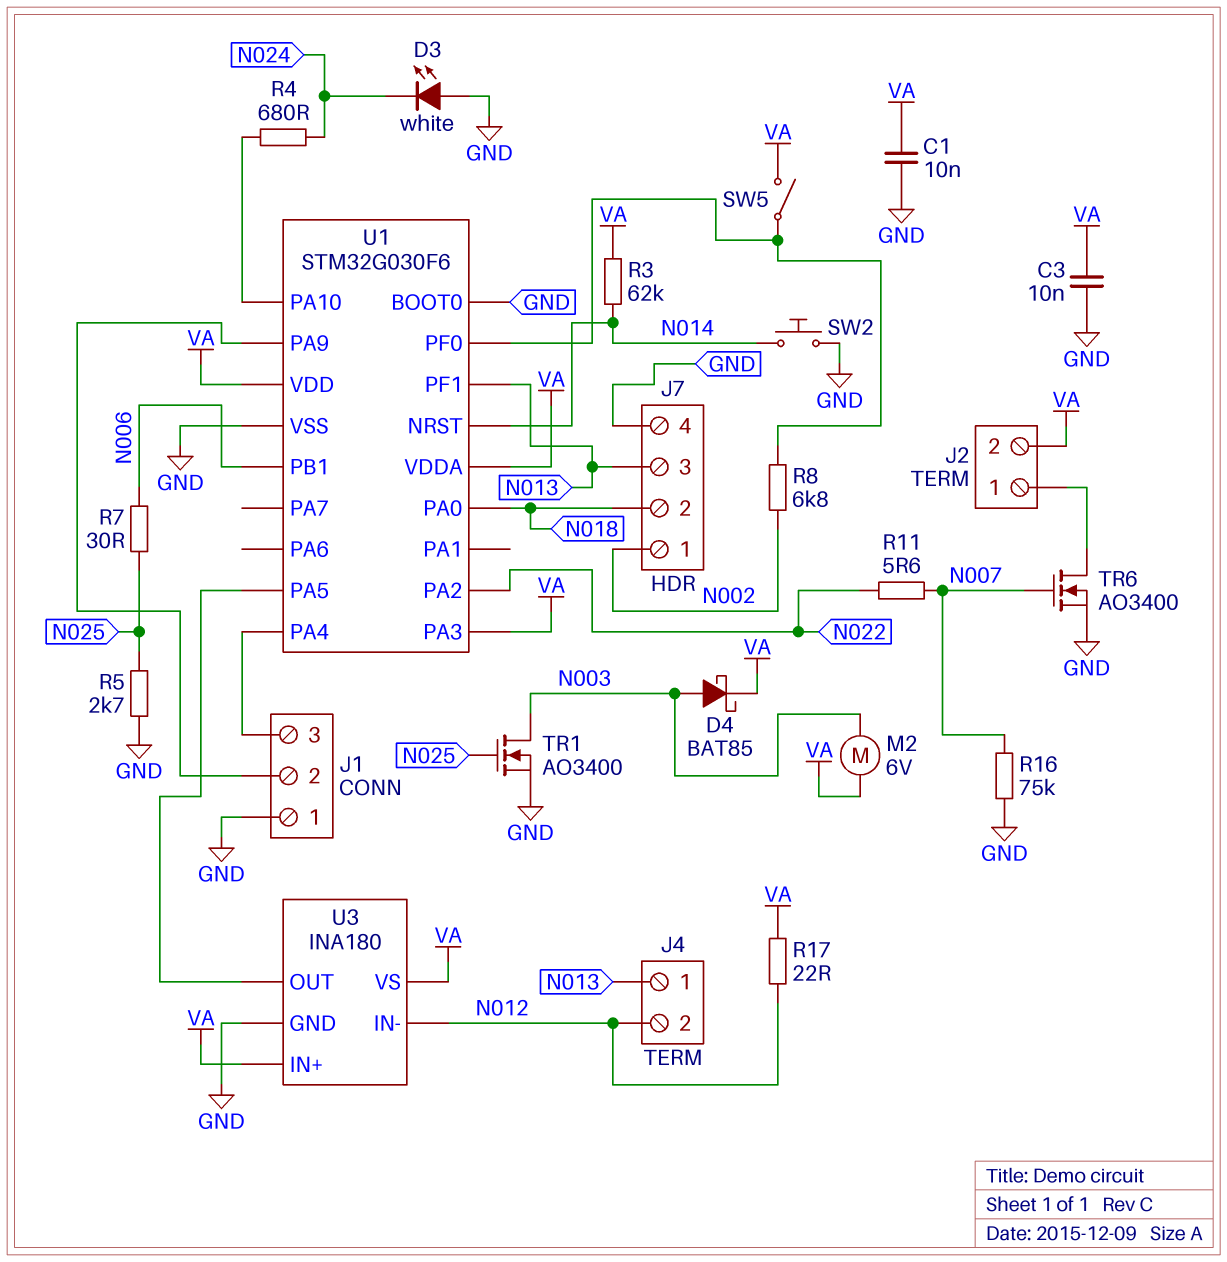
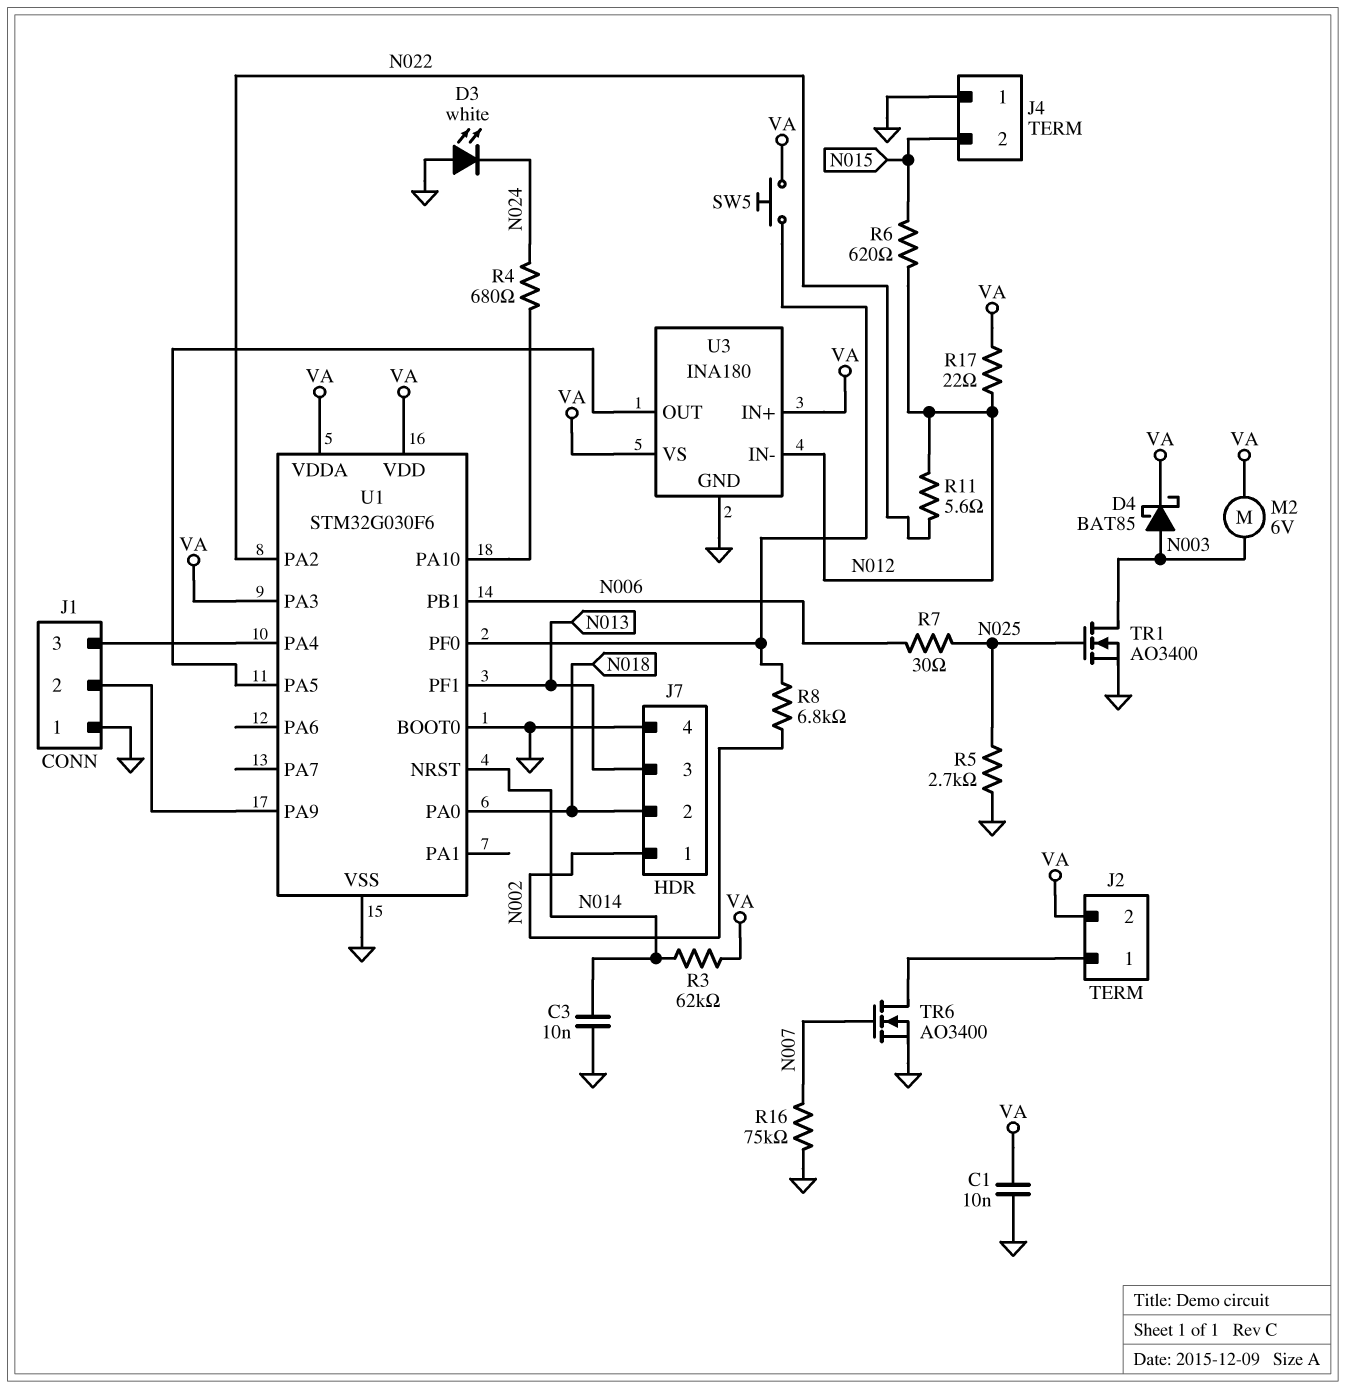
C3: 10nF (GND, VA) -> 10nF (GND, N014)
J4 pin 1: N013 -> GND
J4 pin 2: N012 -> N015
R6: none -> 620 (N012, N015)
R11: 5.6 (N007, N022) -> 5.6 (N012, N022)
SW2: button (GND, N014) -> none
SW5: switch (U1/PF0, VA) -> button (U1/PF0, VA)

